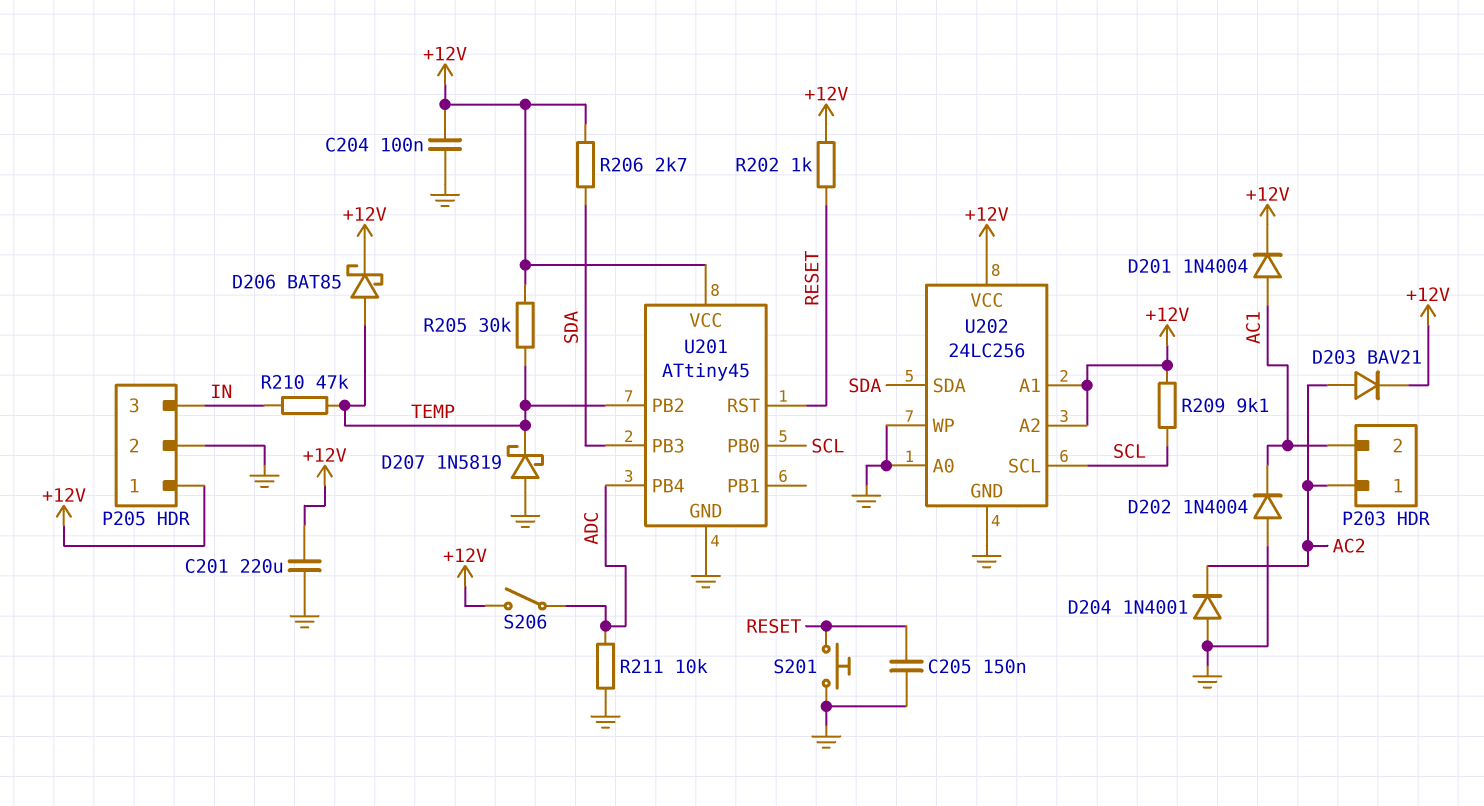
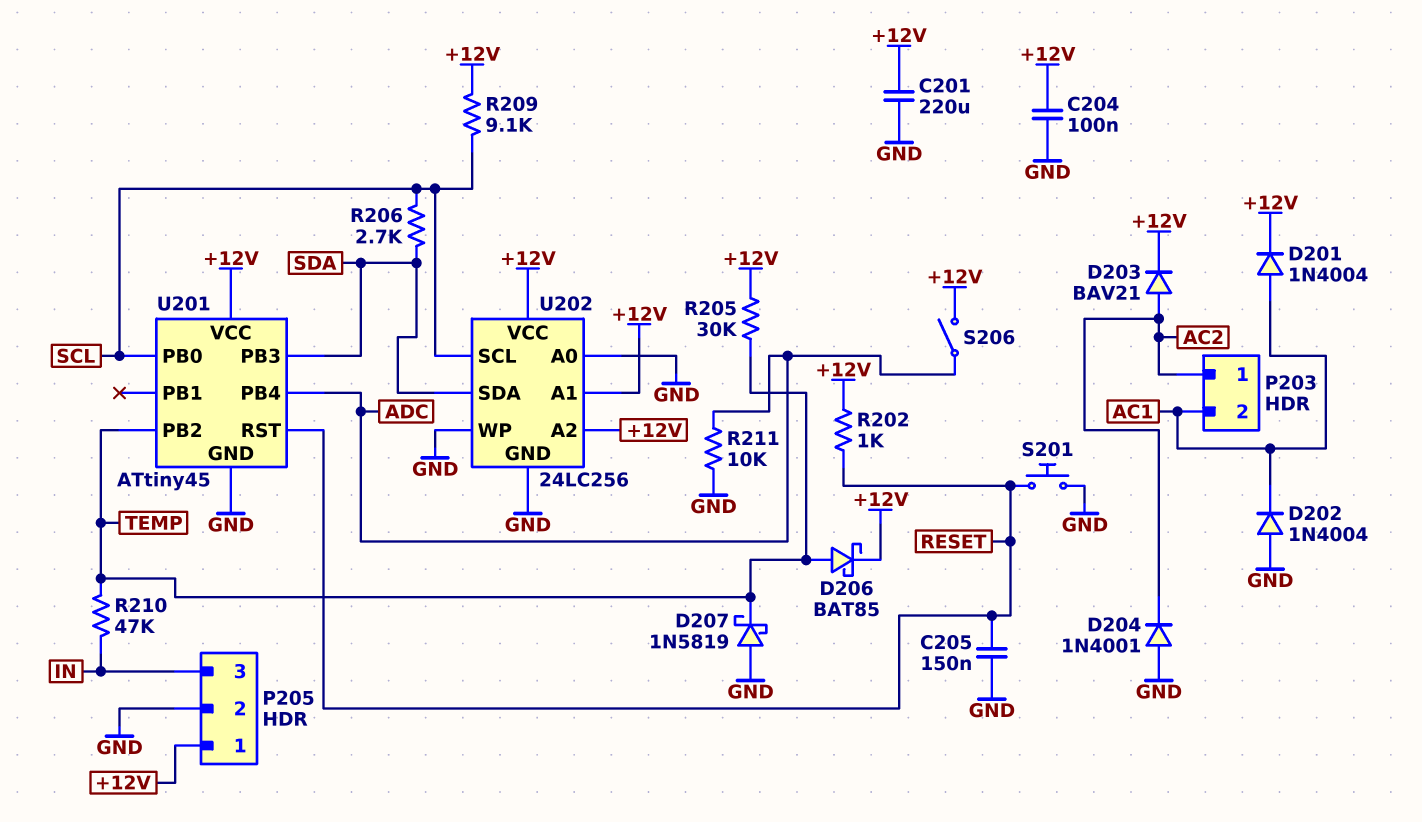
R206: 2.7k (+12V, SDA) -> 2.7k (SCL, SDA)

